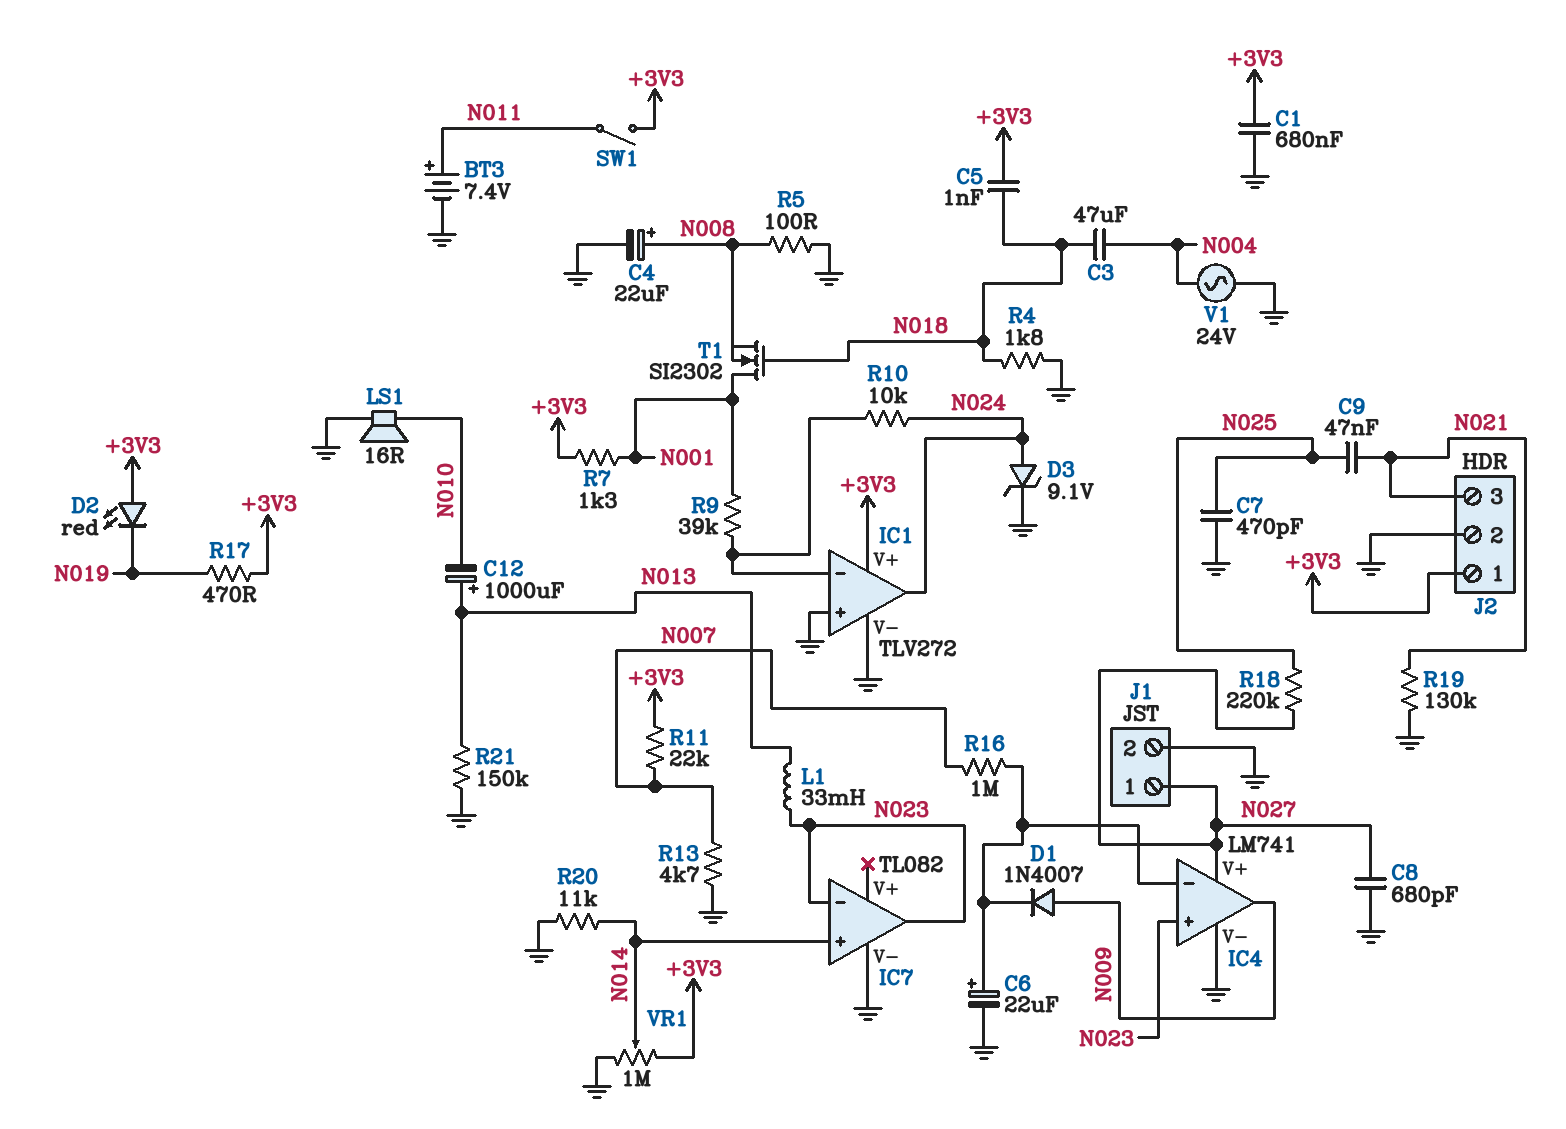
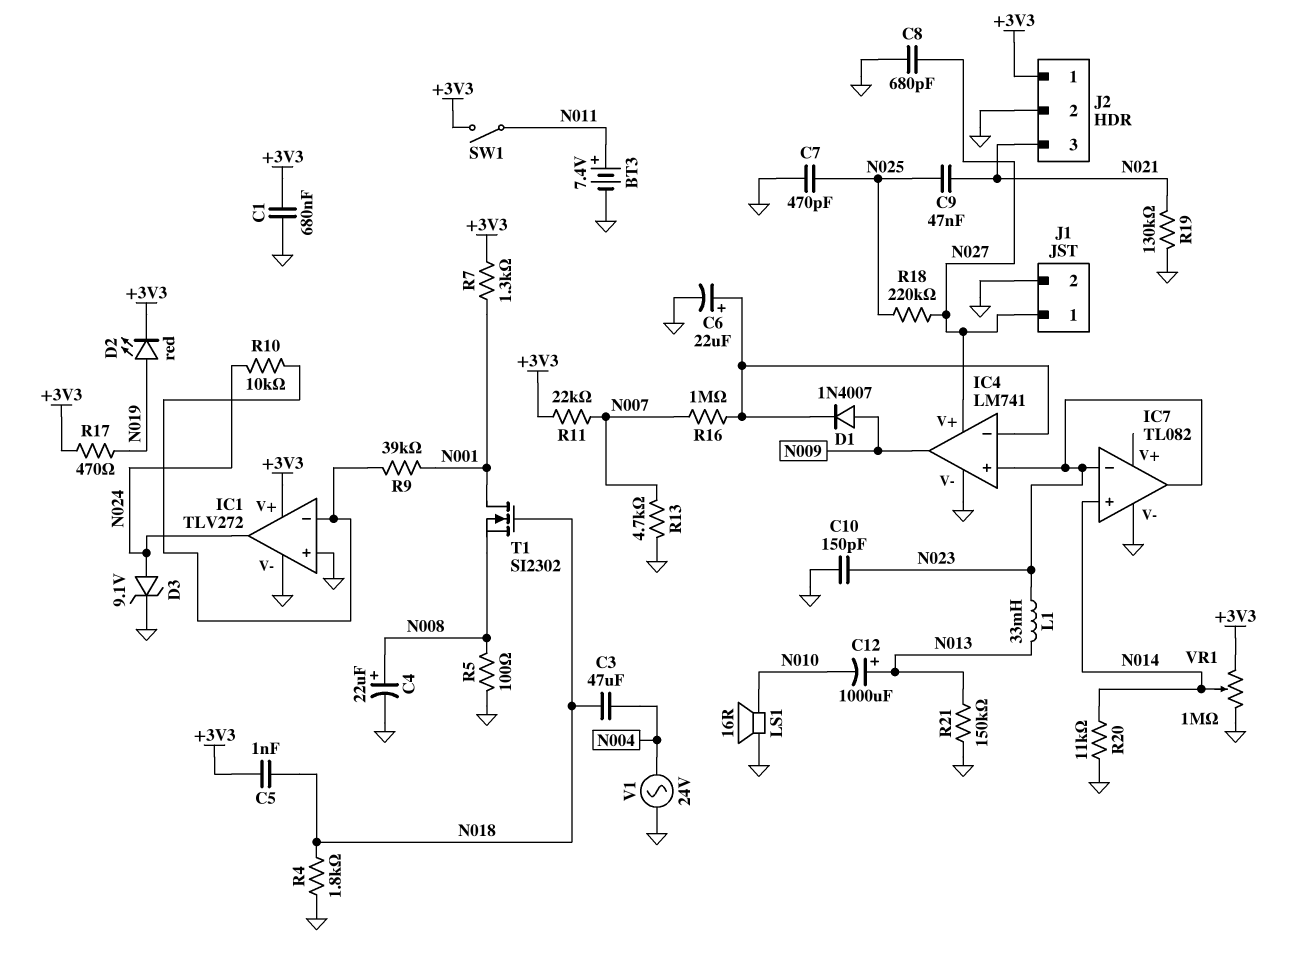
C10: none -> 150pF (GND, N023)
D2: LED red (A +3V3, K N019) -> LED red (A N019, K +3V3)

